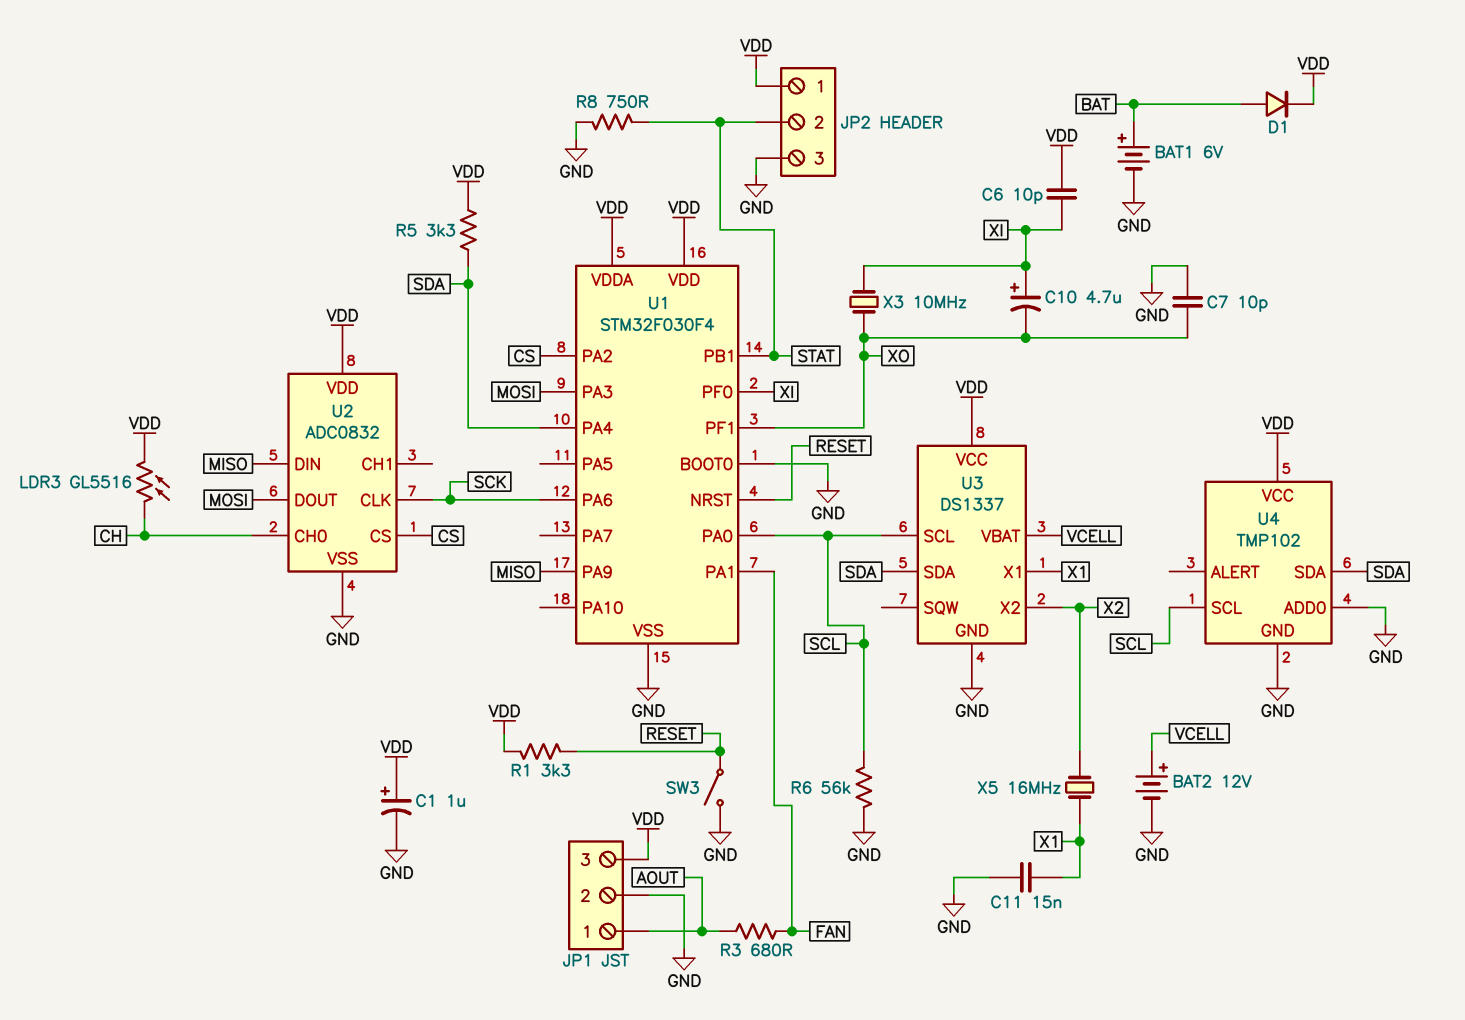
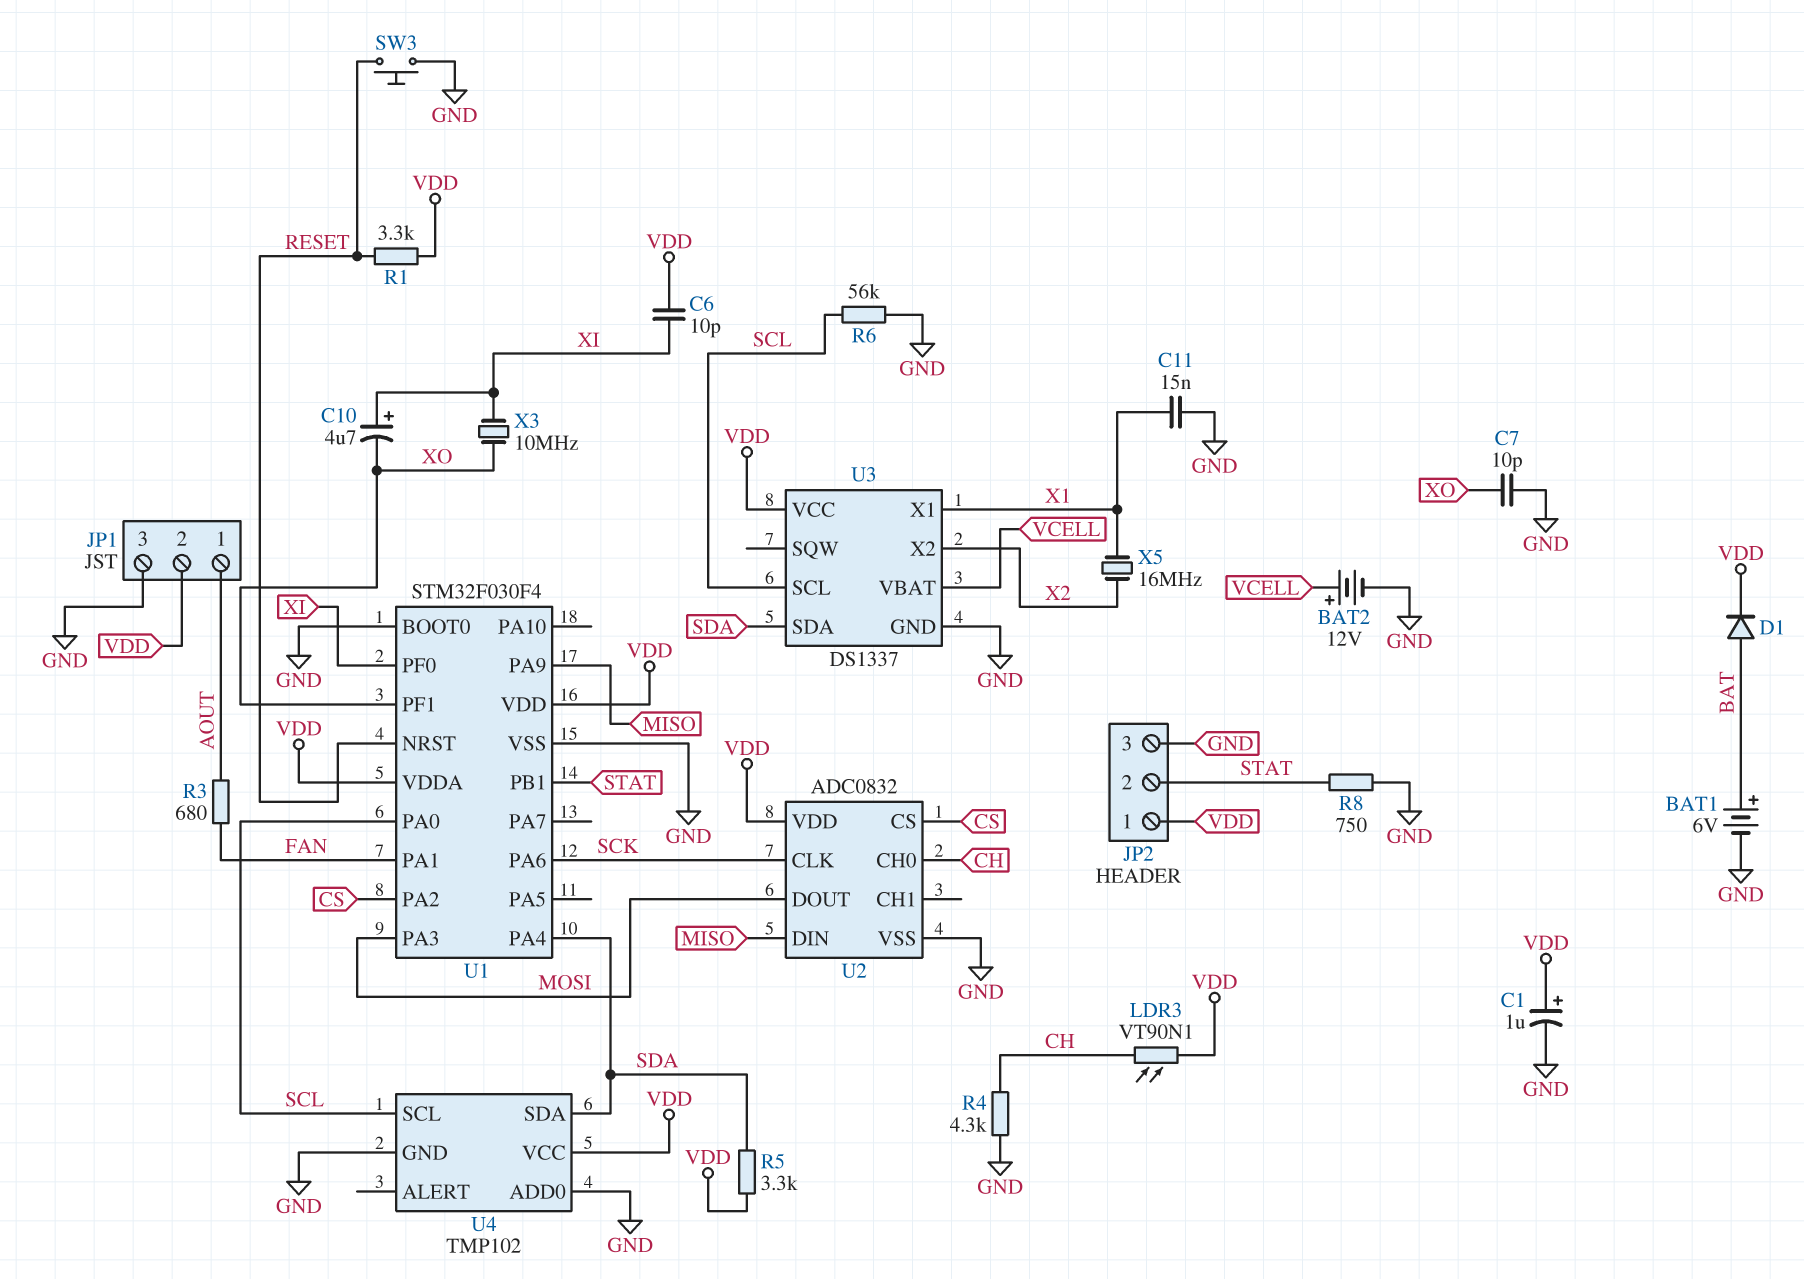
JP1 pin 2: GND -> VDD
JP1 pin 3: VDD -> GND
LDR3: GL5516 (CH, VDD) -> VT90N1 (CH, VDD)
R4: none -> 4.3k (CH, GND)
SW3: switch (GND, RESET) -> button (GND, RESET)

